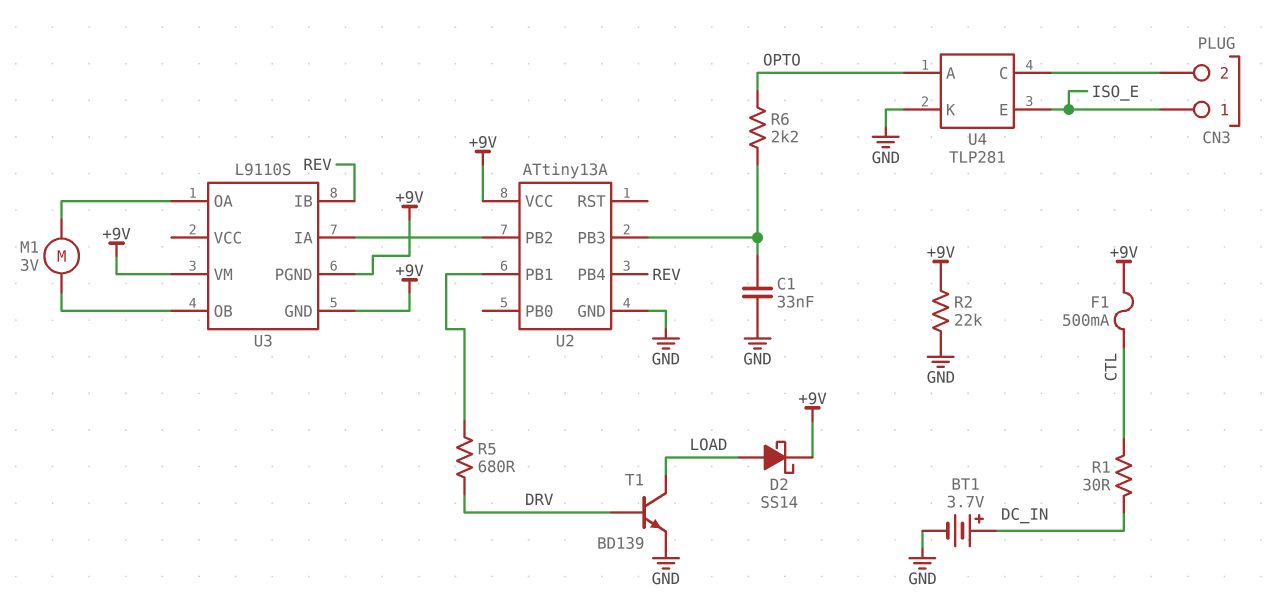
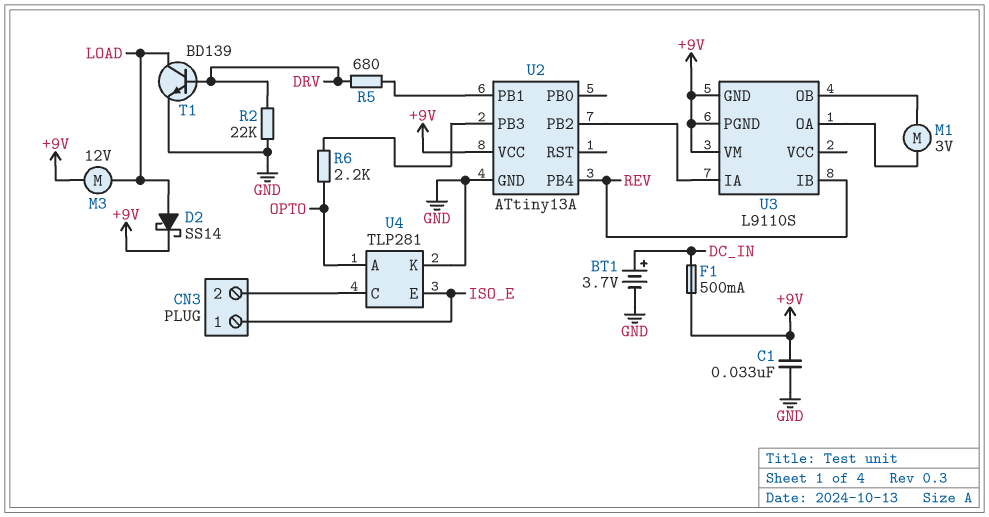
C1: 33nF (GND, U2/PB3) -> 33nF (+9V, GND)
F1: 500mA (+9V, CTL) -> 500mA (+9V, DC_IN)
M3: none -> motor 12V (+9V, LOAD)
R1: 30 (CTL, DC_IN) -> none
R2: 22k (+9V, GND) -> 22k (DRV, GND)

